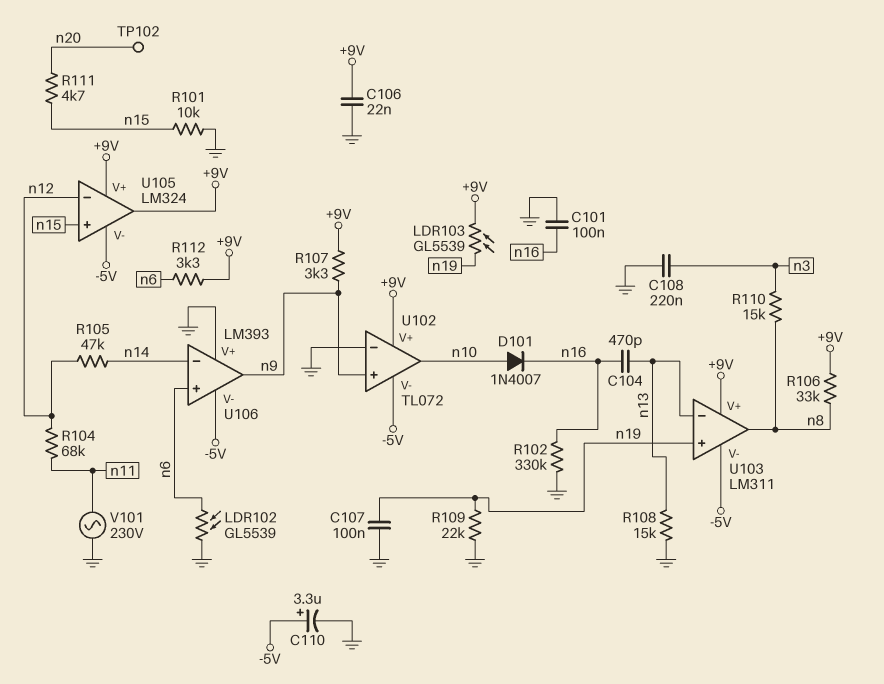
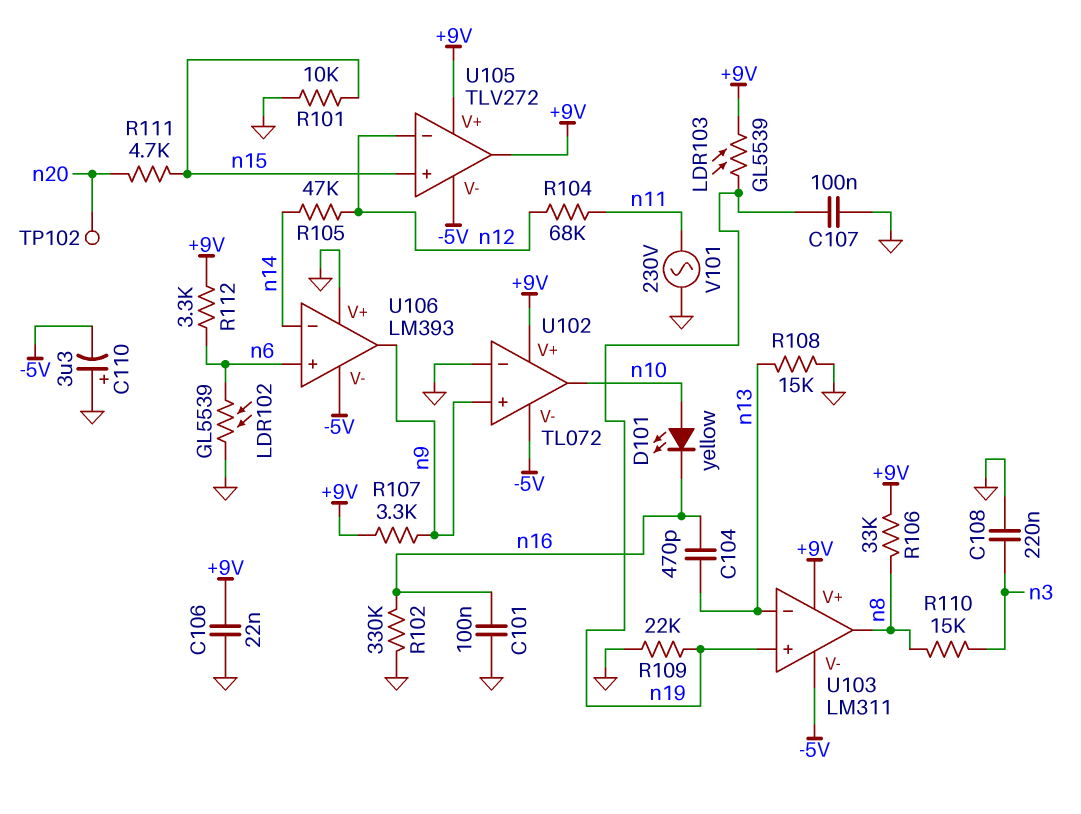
C110: 3.3uF (plus -5V, minus GND) -> 3.3uF (plus GND, minus -5V)
D101: diode 1N4007 (A n10, K n16) -> LED yellow (A n10, K n16)
U105: LM324 -> TLV272

